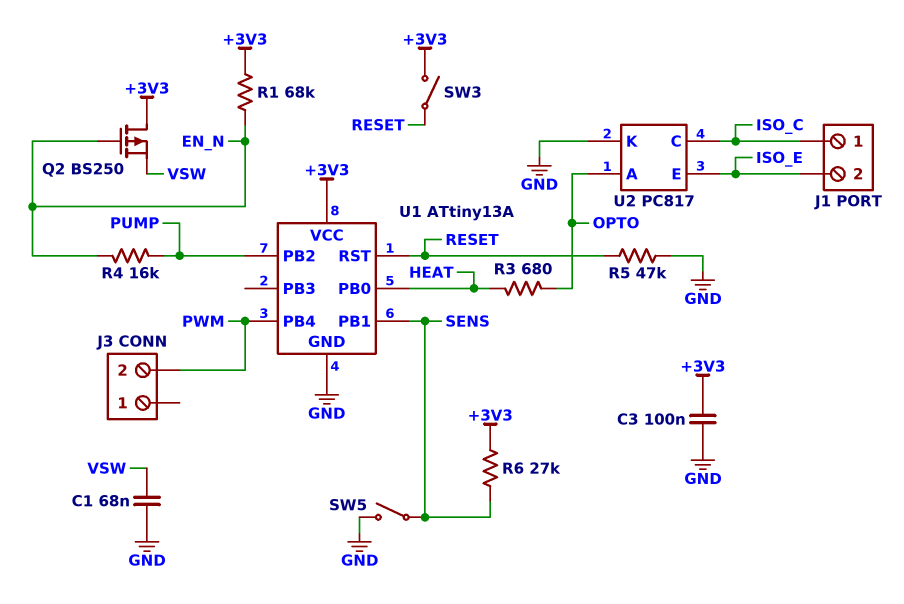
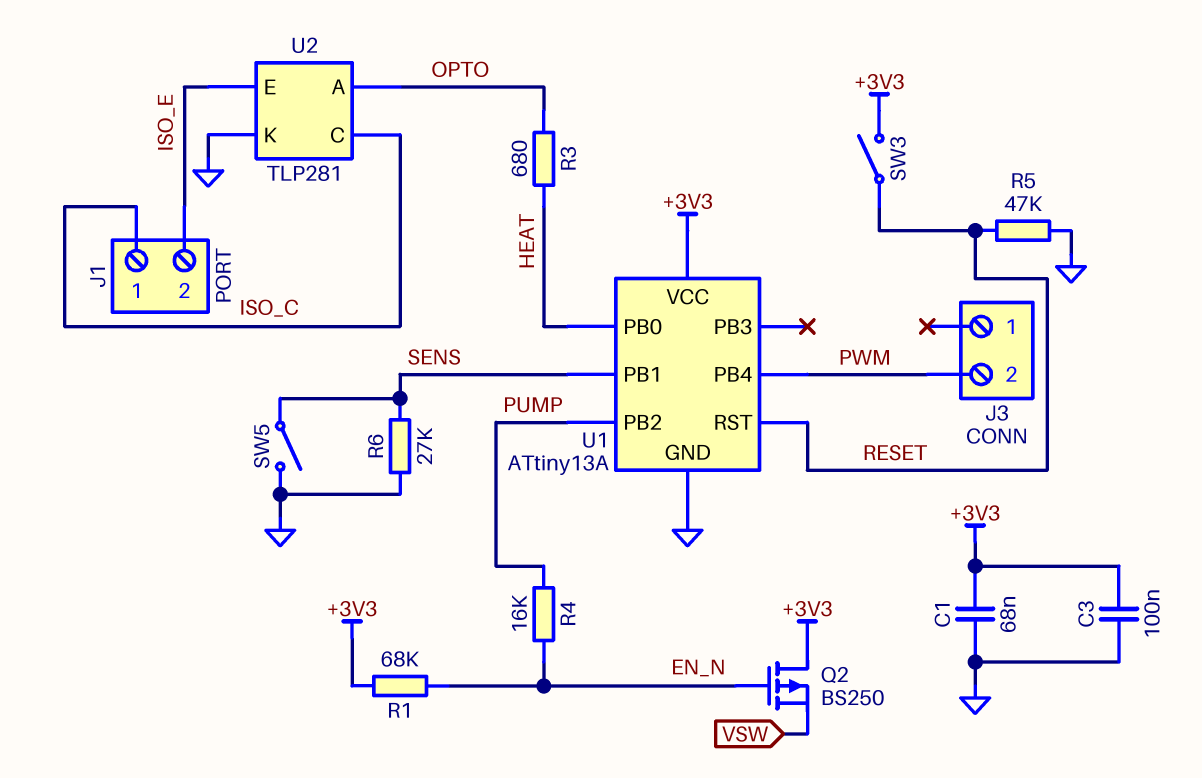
C1: 68nF (GND, VSW) -> 68nF (+3V3, GND)
R6: 27k (+3V3, SENS) -> 27k (GND, SENS)
U2: PC817 -> TLP281

